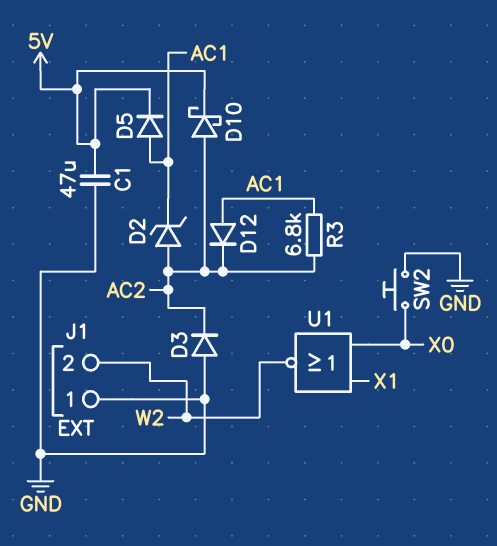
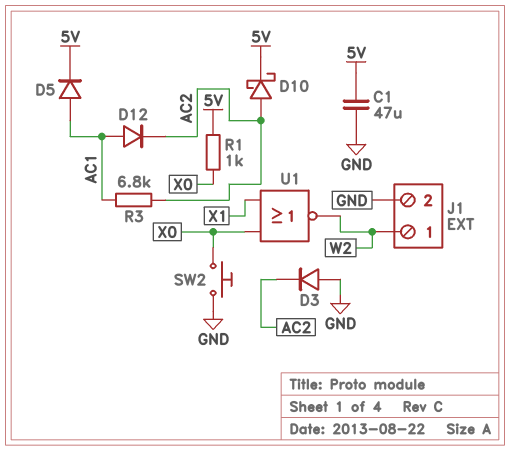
D2: zener (A AC2, K AC1) -> none
J1 pin 1: GND -> W2
J1 pin 2: W2 -> GND
R1: none -> 1k (5V, X0)

